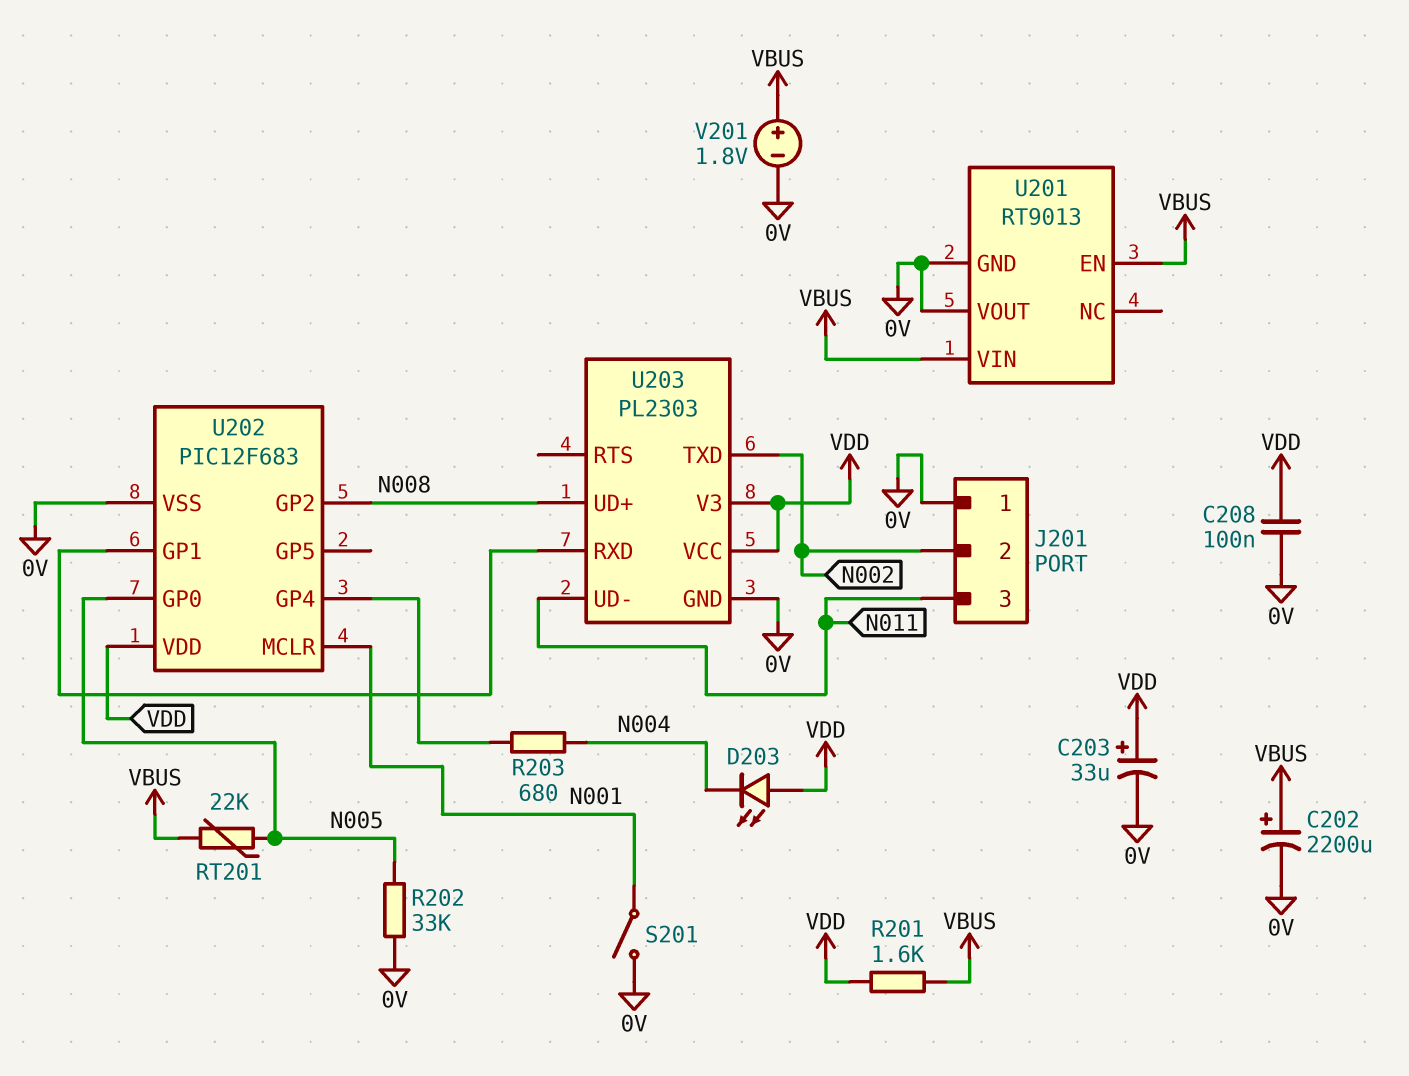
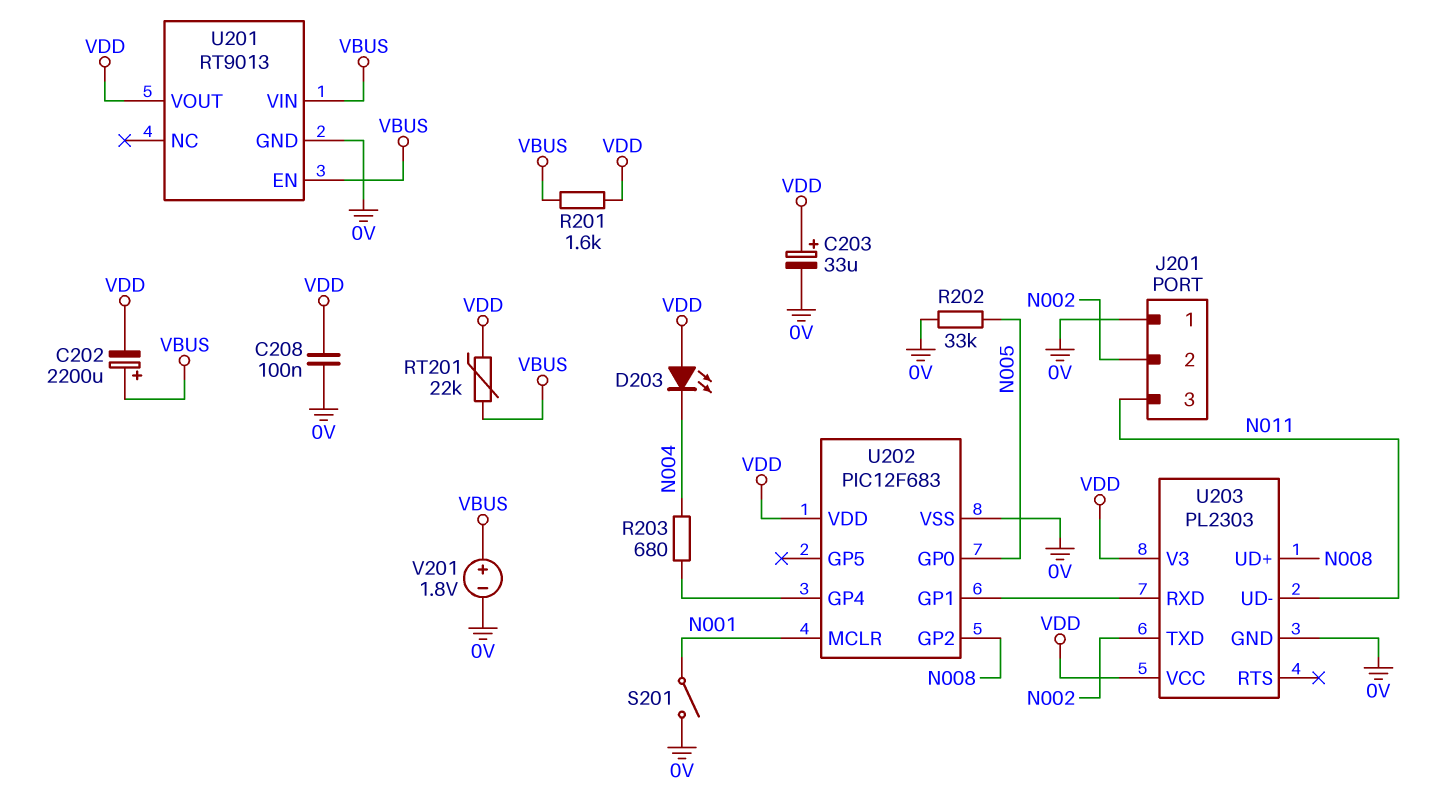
C202: 2200uF (plus VBUS, minus 0V) -> 2200uF (plus VBUS, minus VDD)
RT201: 22k (N005, VBUS) -> 22k (VBUS, VDD)
U201 pin VOUT: 0V -> VDD

